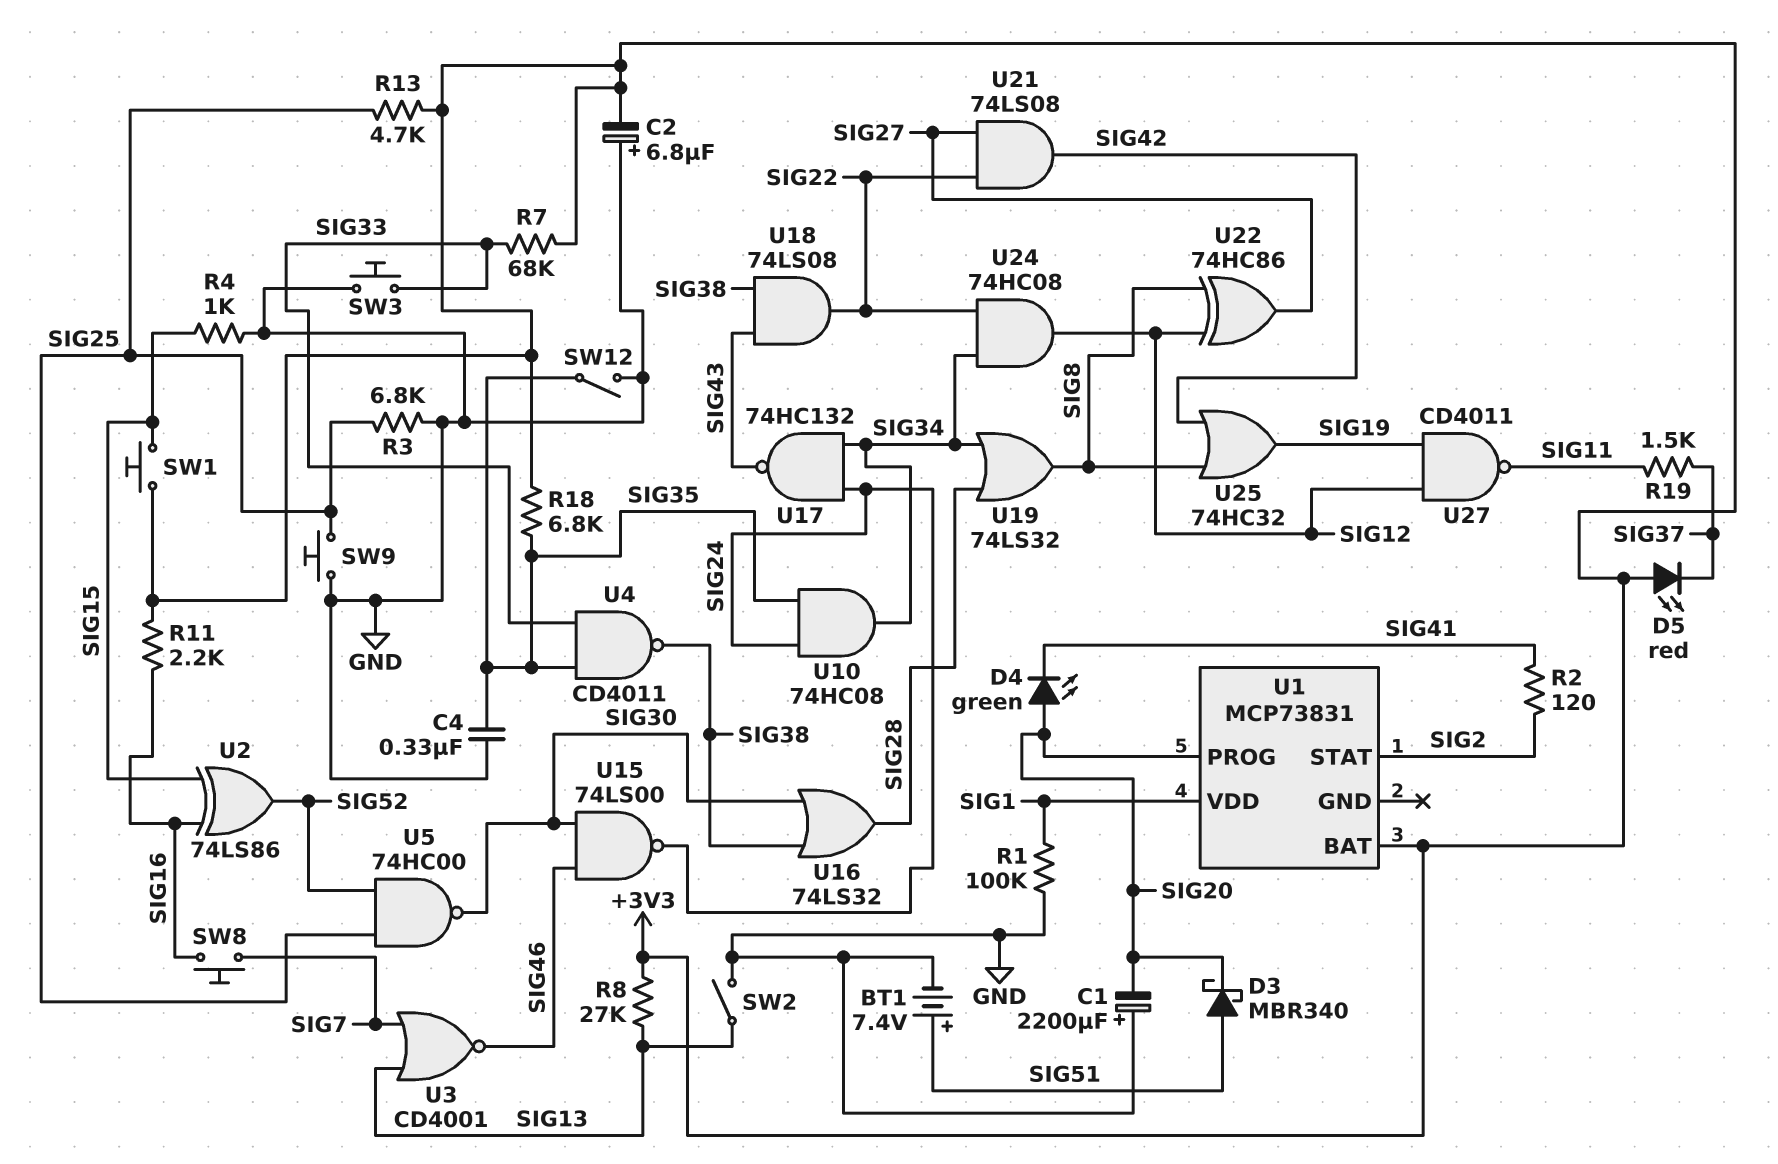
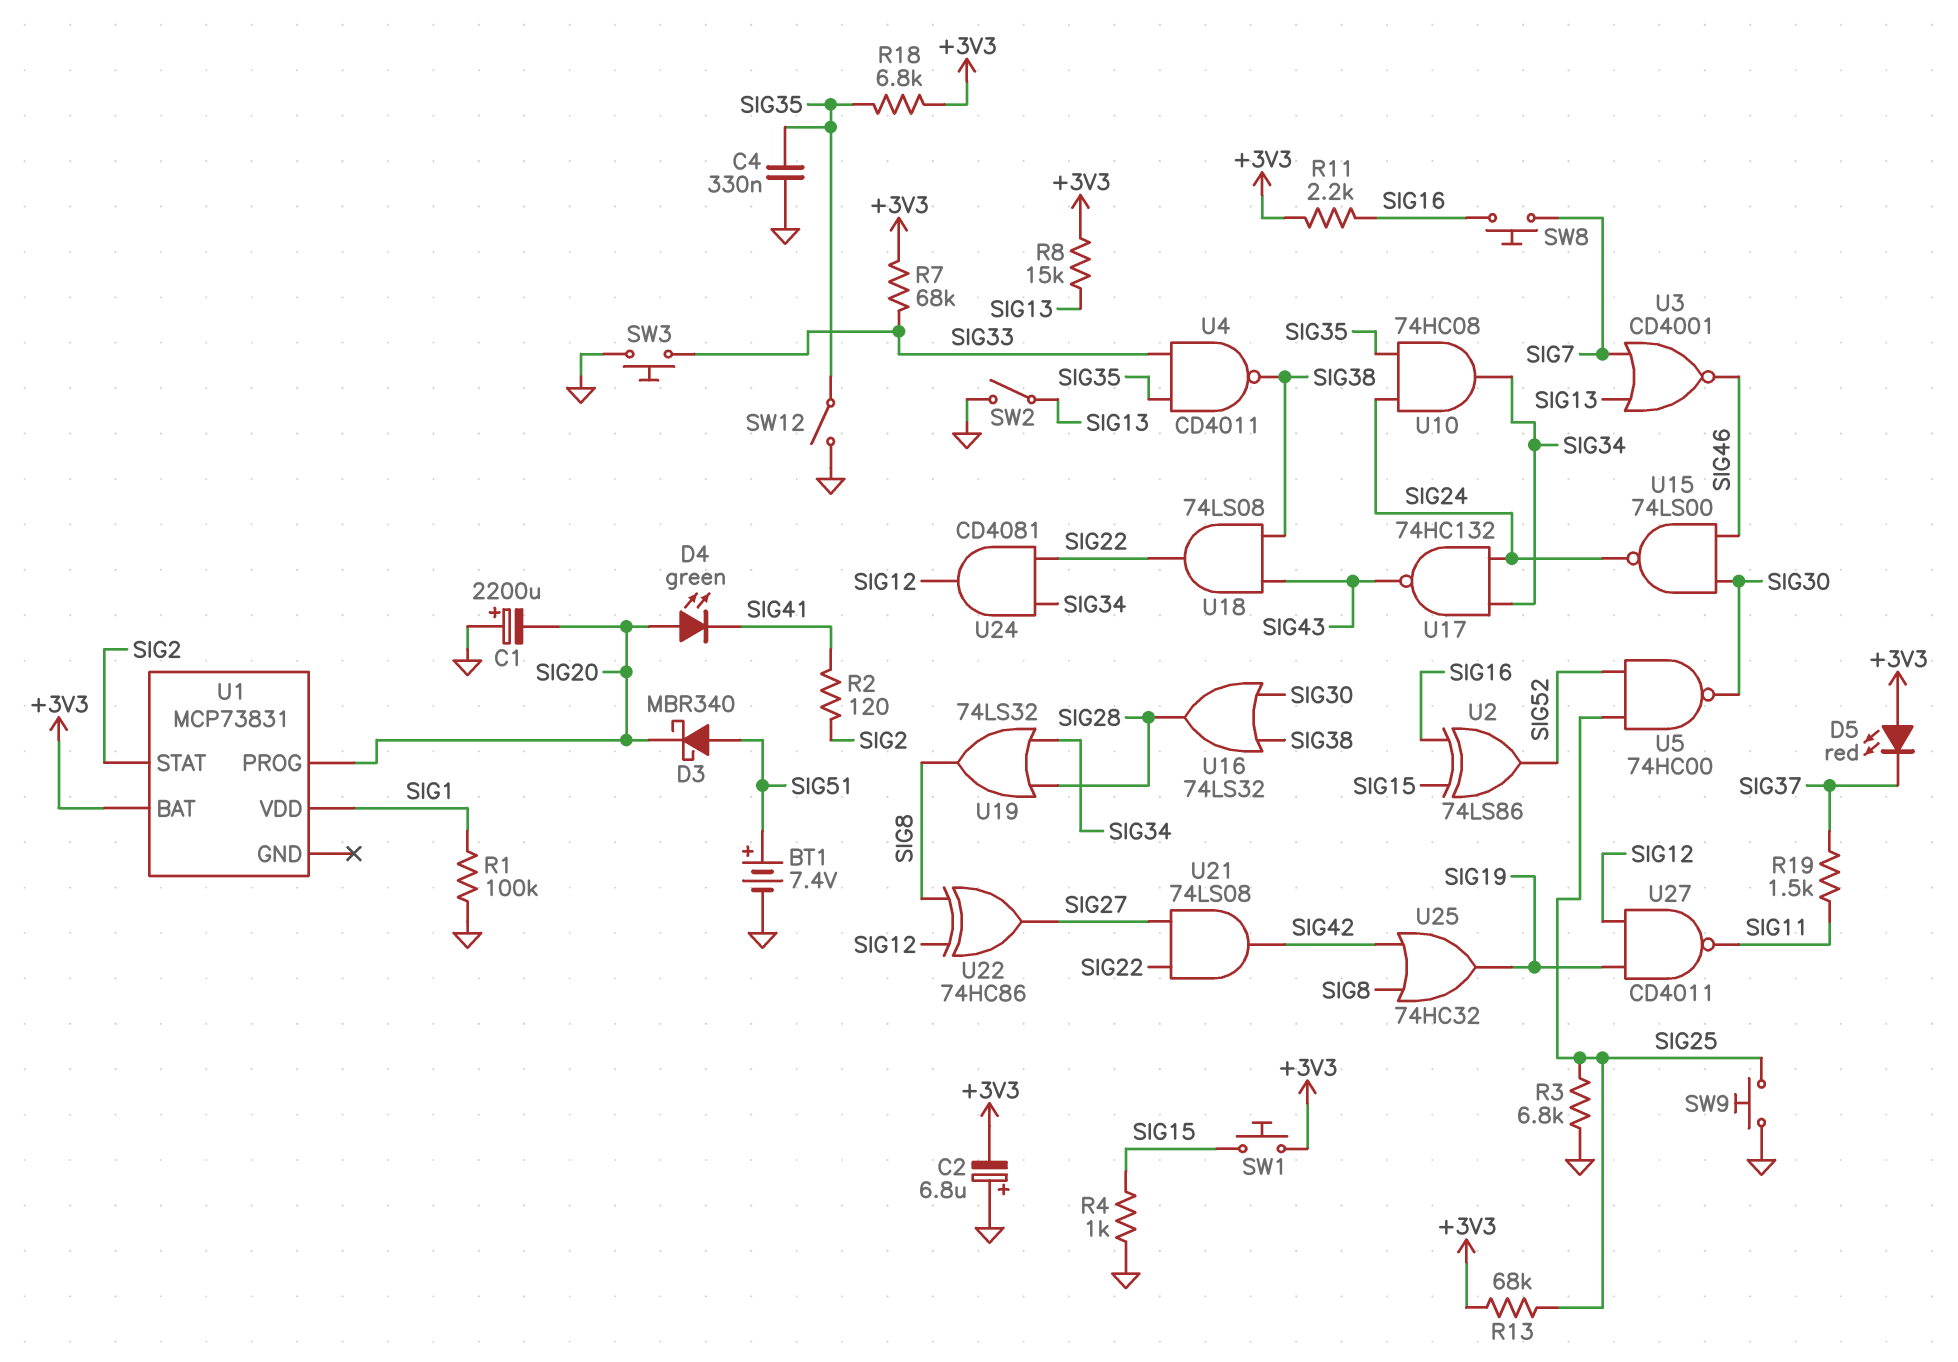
R8: 27k (+3V3, SIG13) -> 15k (+3V3, SIG13)
R13: 4.7k (+3V3, SIG25) -> 68k (+3V3, SIG25)
U24: AND 74HC08 (in SIG22, in SIG34, out SIG12) -> AND CD4081 (in SIG22, in SIG34, out SIG12)

